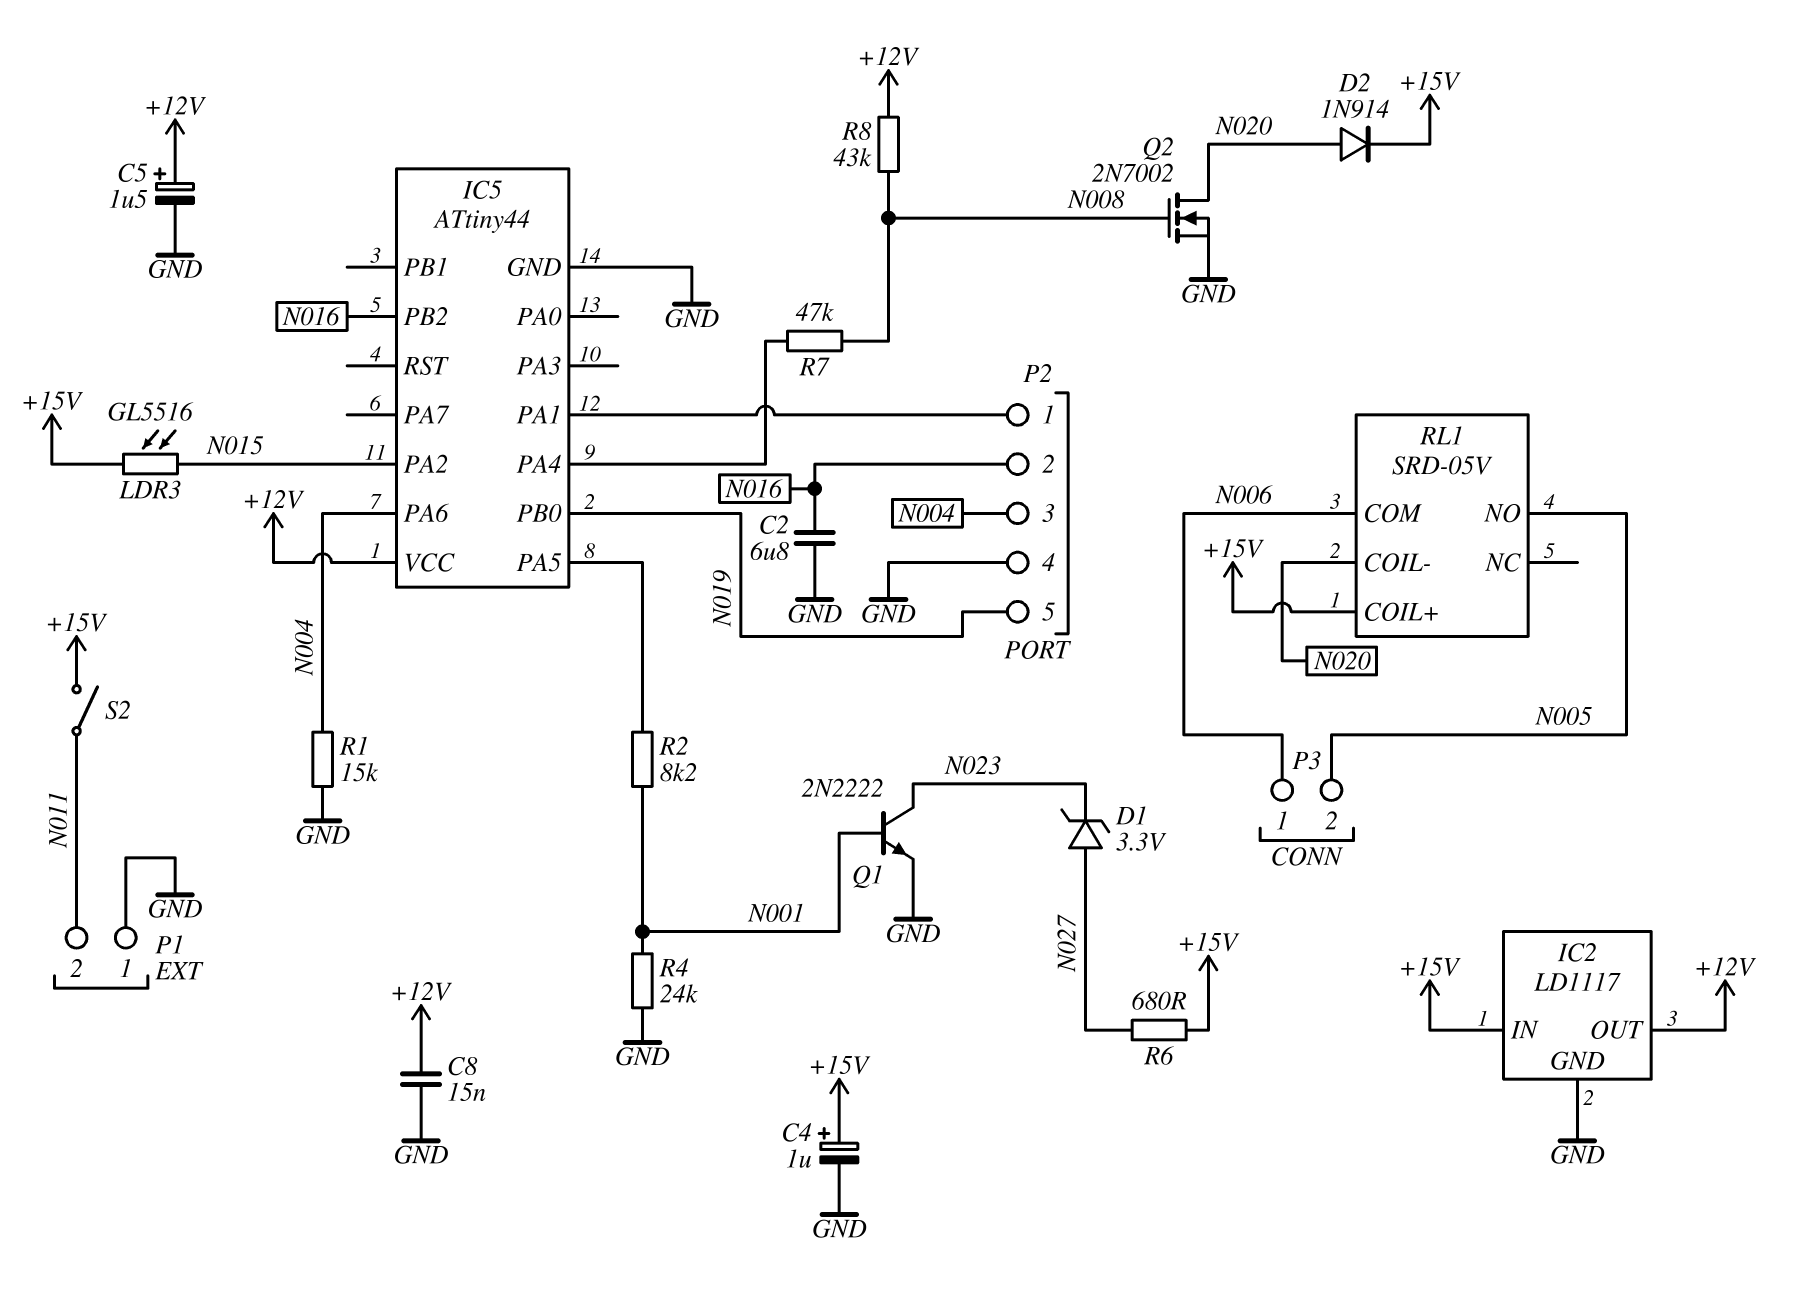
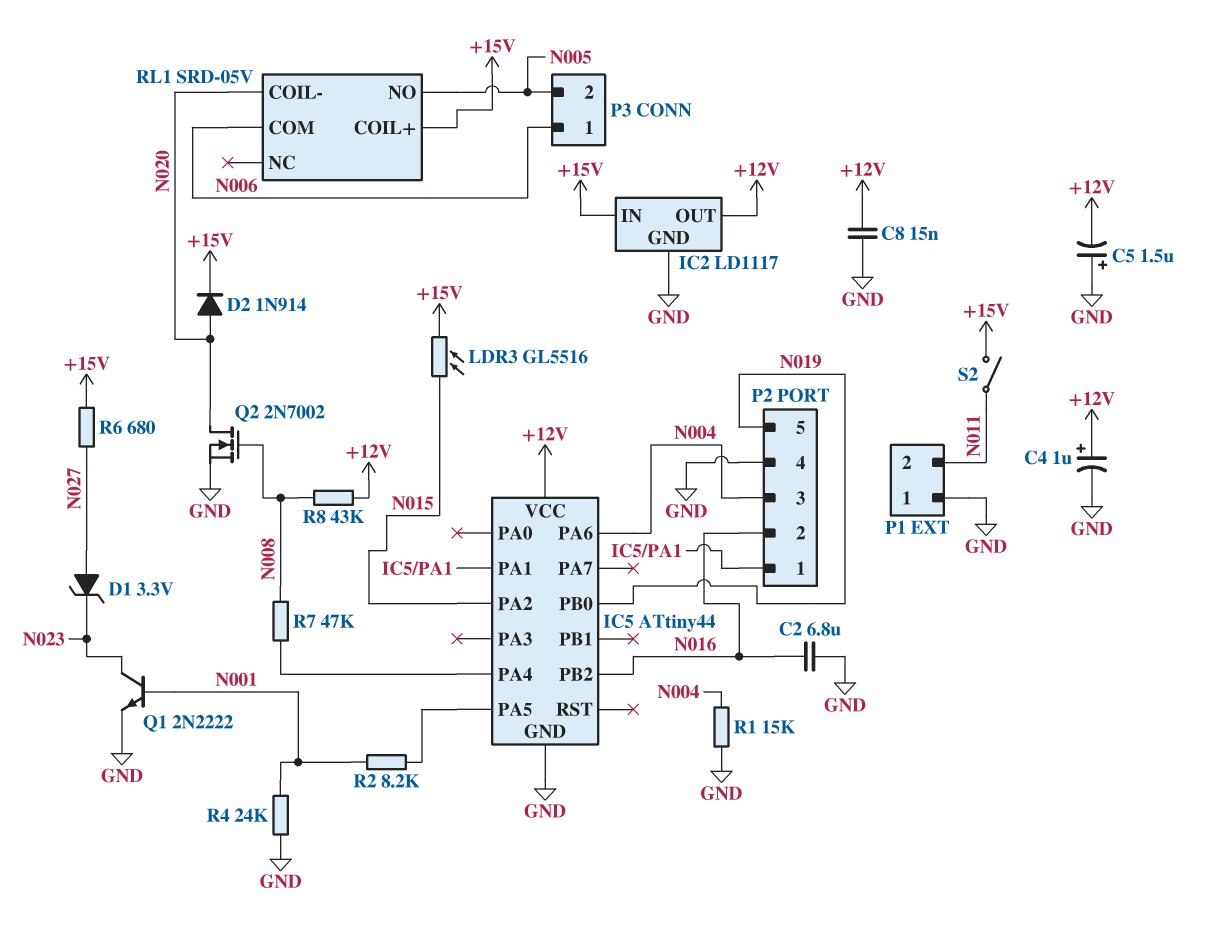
C4: 1uF (plus +15V, minus GND) -> 1uF (plus +12V, minus GND)
C5: 1.5uF (plus +12V, minus GND) -> 1.5uF (plus GND, minus +12V)

